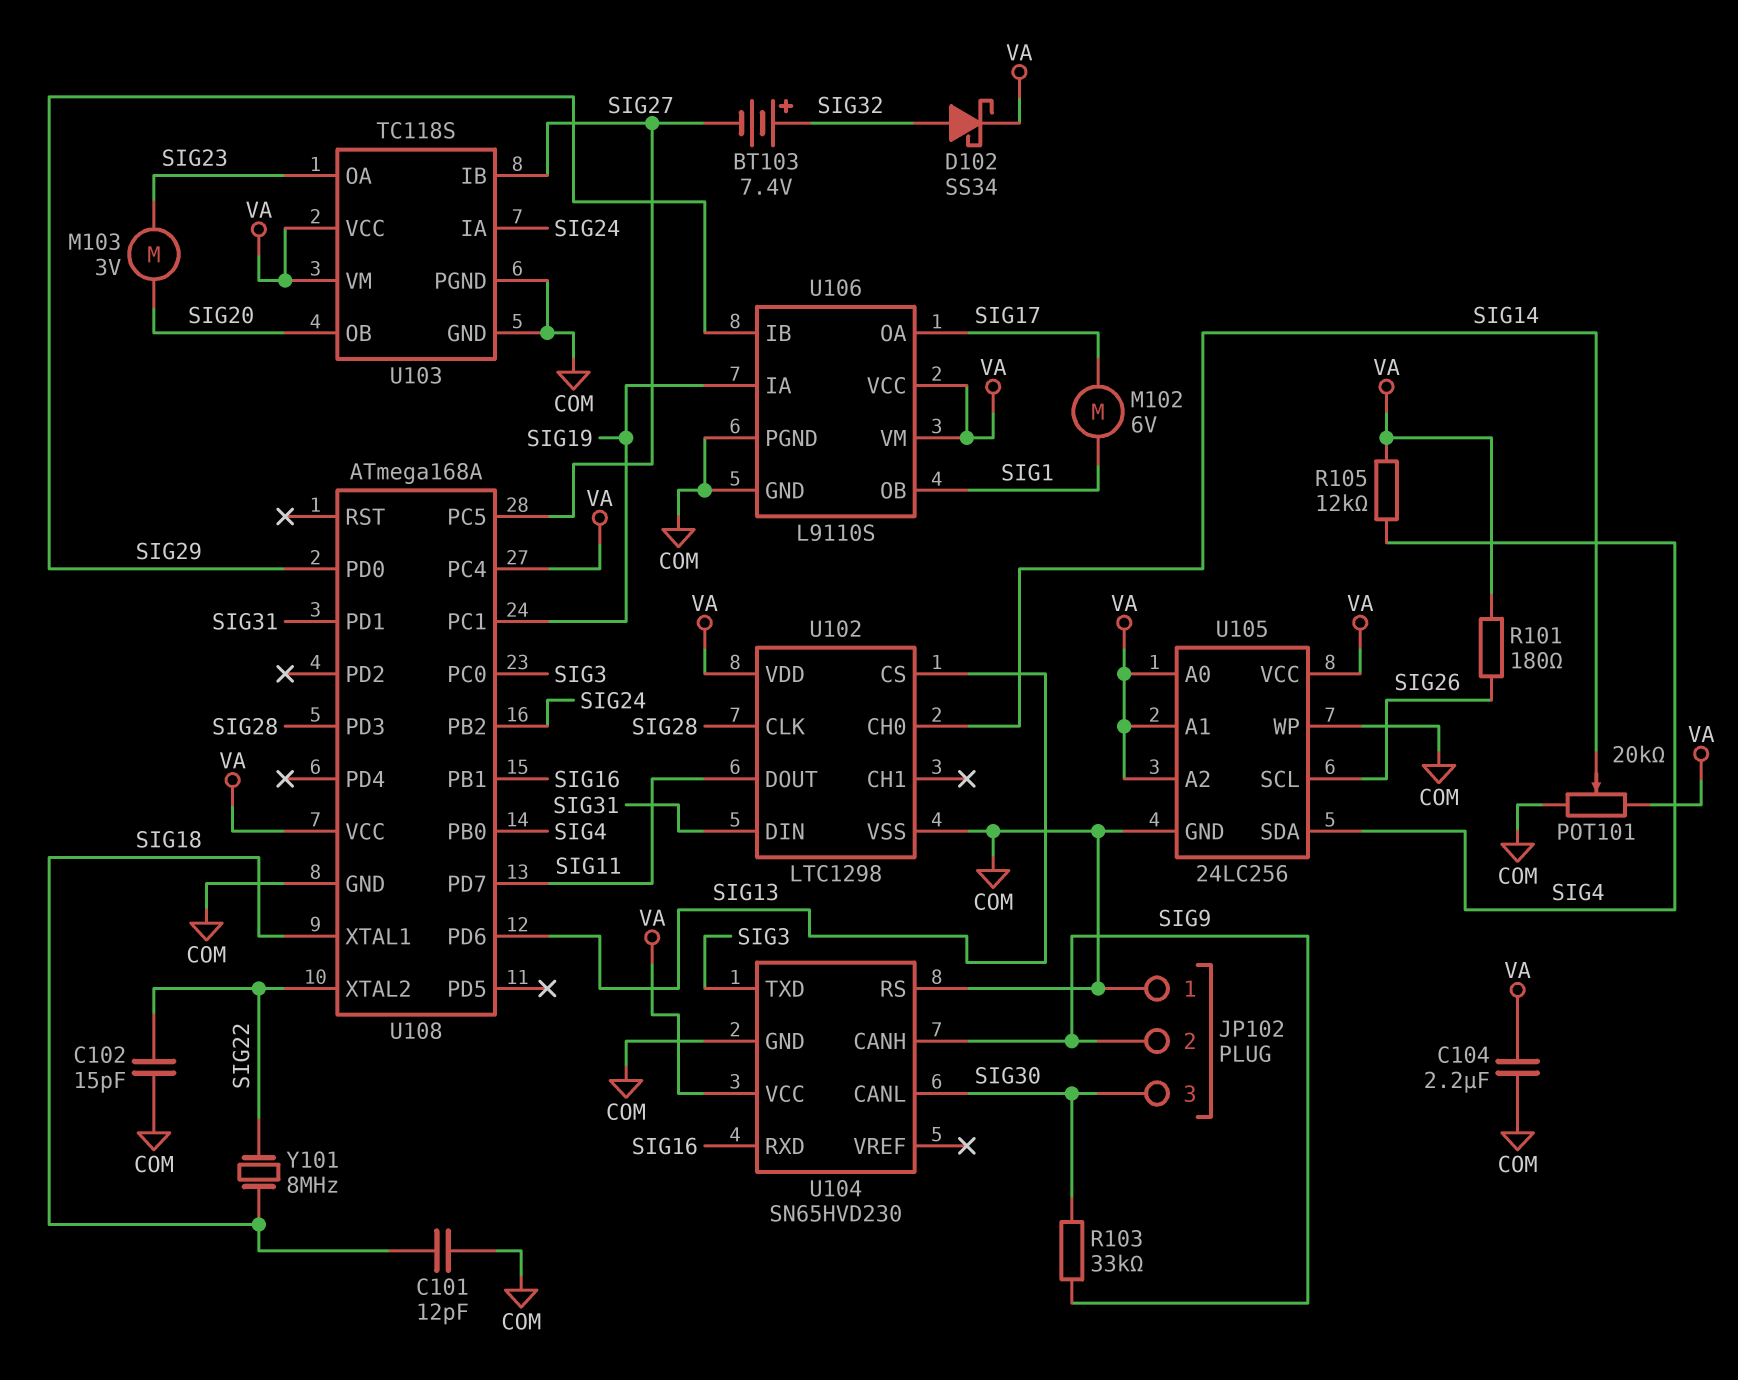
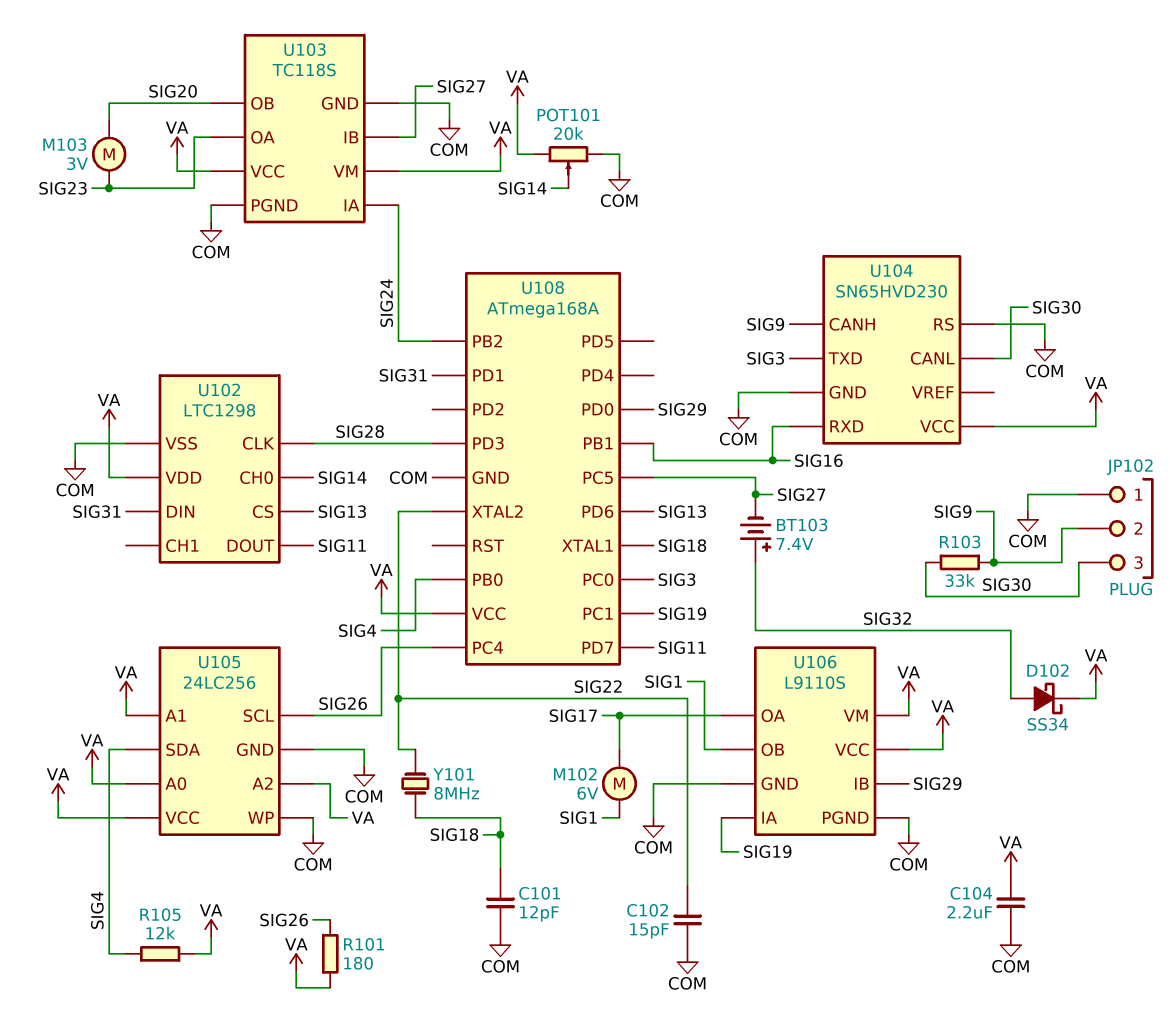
U108 pin PC4: VA -> SIG26

